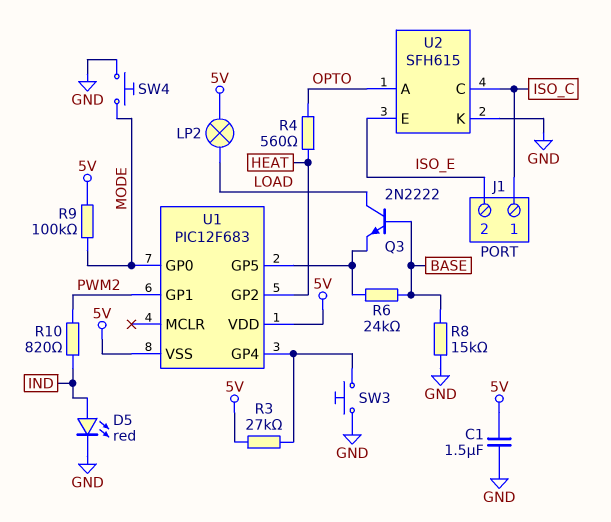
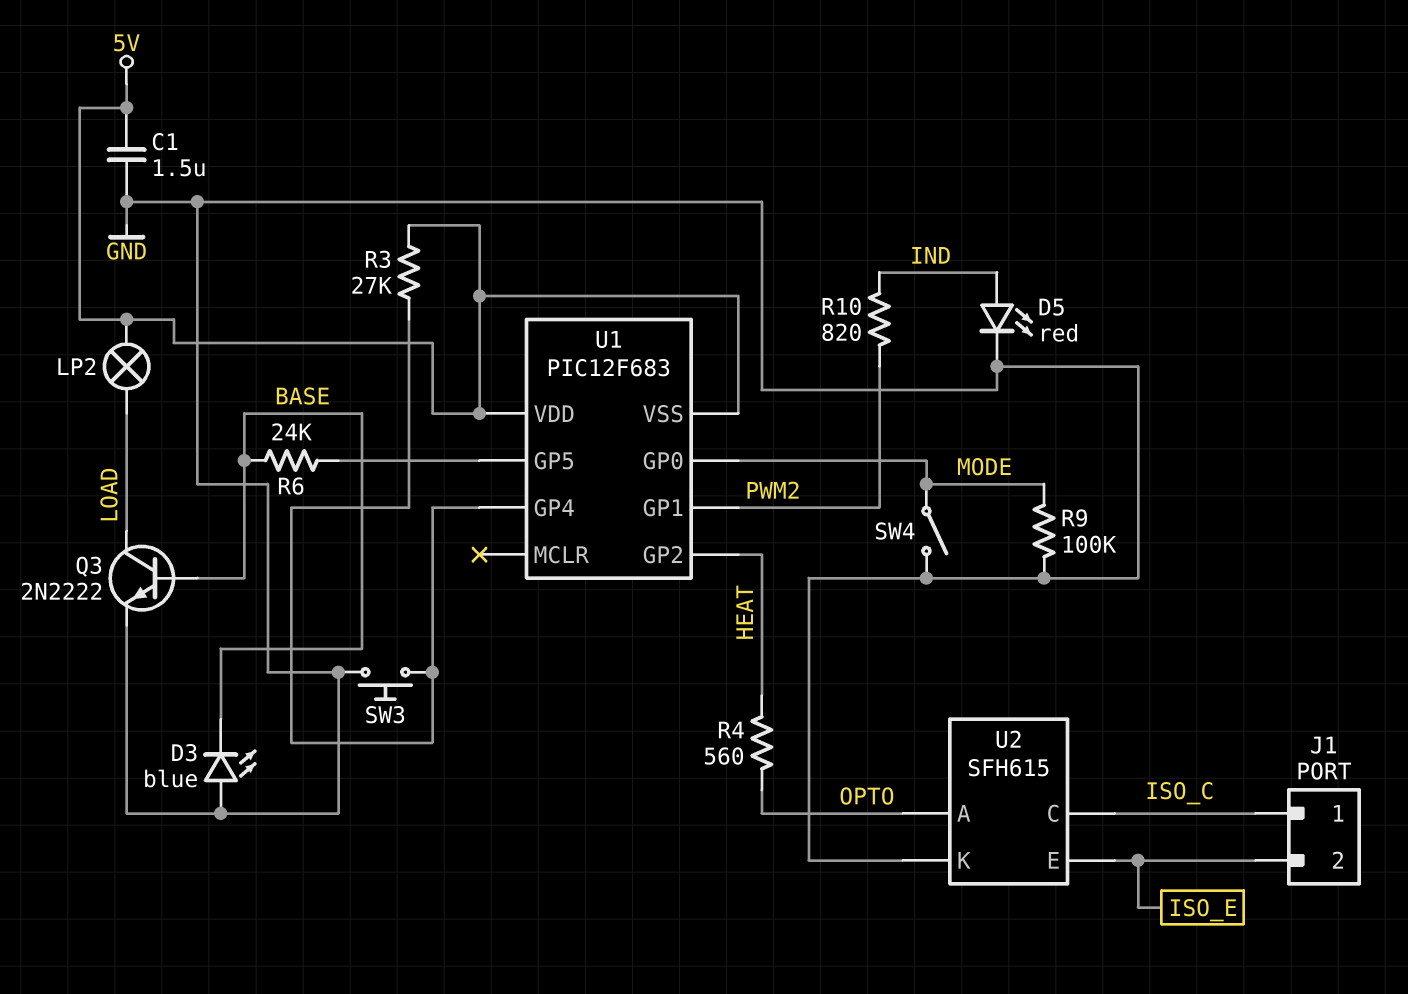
D3: none -> LED blue (A GND, K BASE)
Q3: NPN 2N2222 (B BASE, C LOAD, E U1/GP5) -> NPN 2N2222 (B BASE, C LOAD, E GND)
R8: 15k (BASE, GND) -> none
R9: 100k (5V, MODE) -> 100k (GND, MODE)
SW4: button (GND, MODE) -> switch (GND, MODE)

